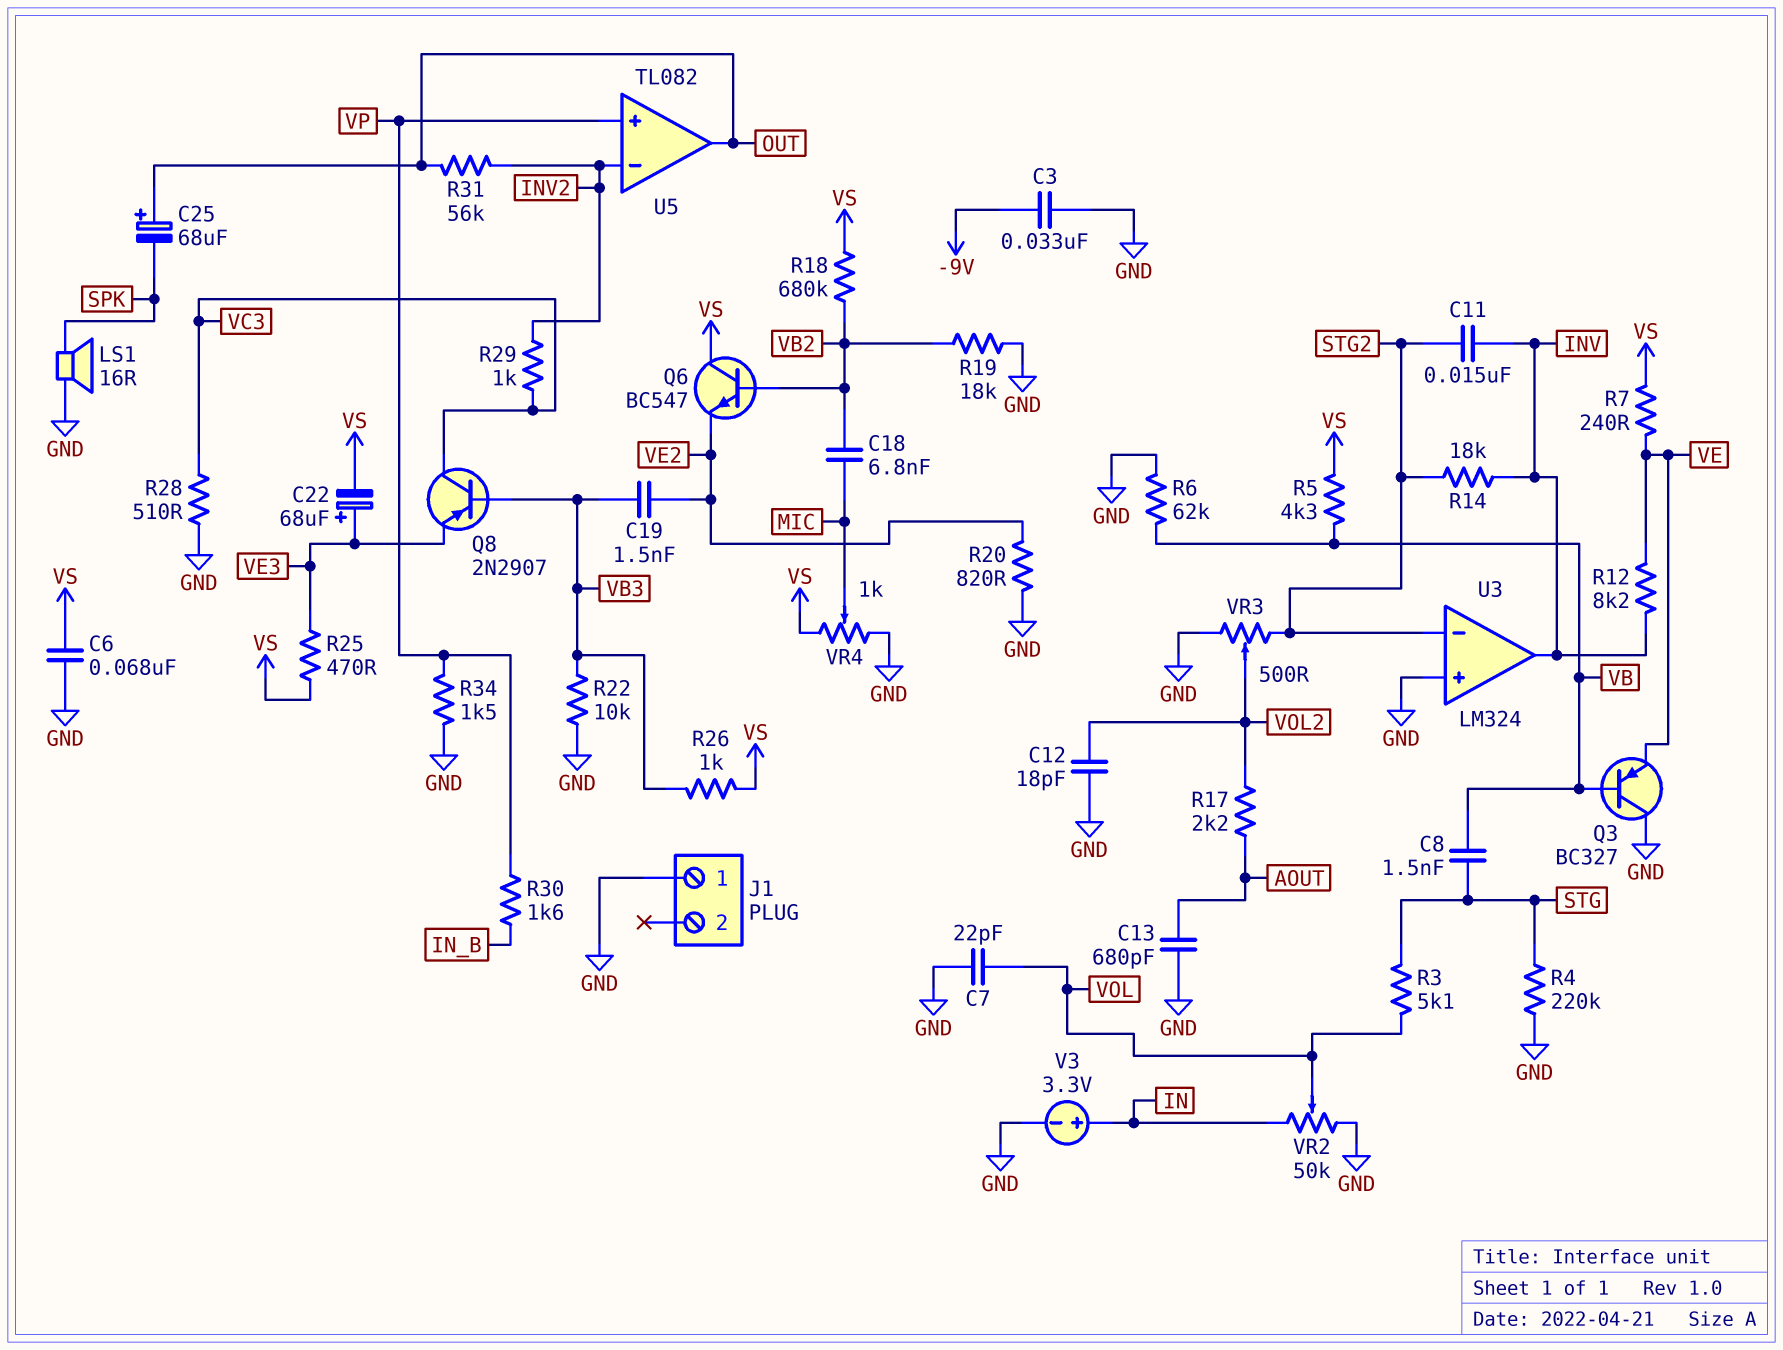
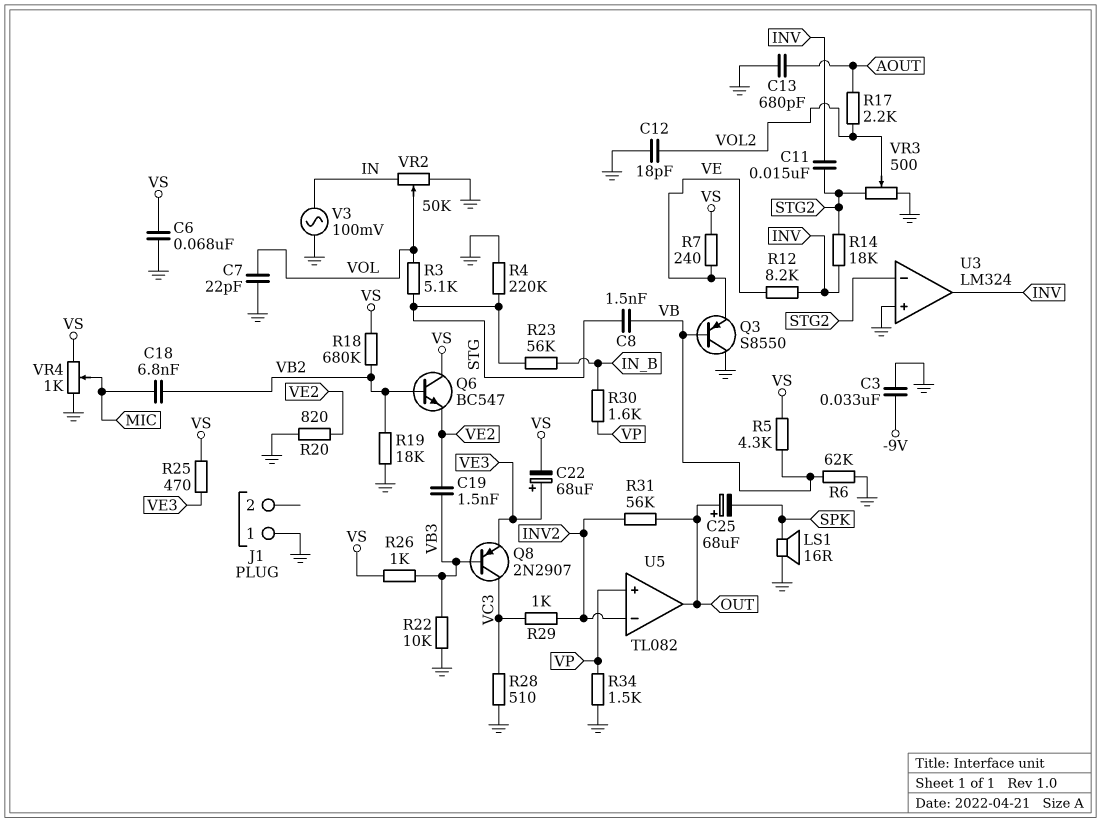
Q3: PNP BC327 (B VB, C GND, E VE) -> PNP S8550 (B VB, C GND, E VE)
R23: none -> 56k (IN_B, STG)
V3: 3.3V (plus IN, minus GND) -> AC 100mV (GND, IN)

